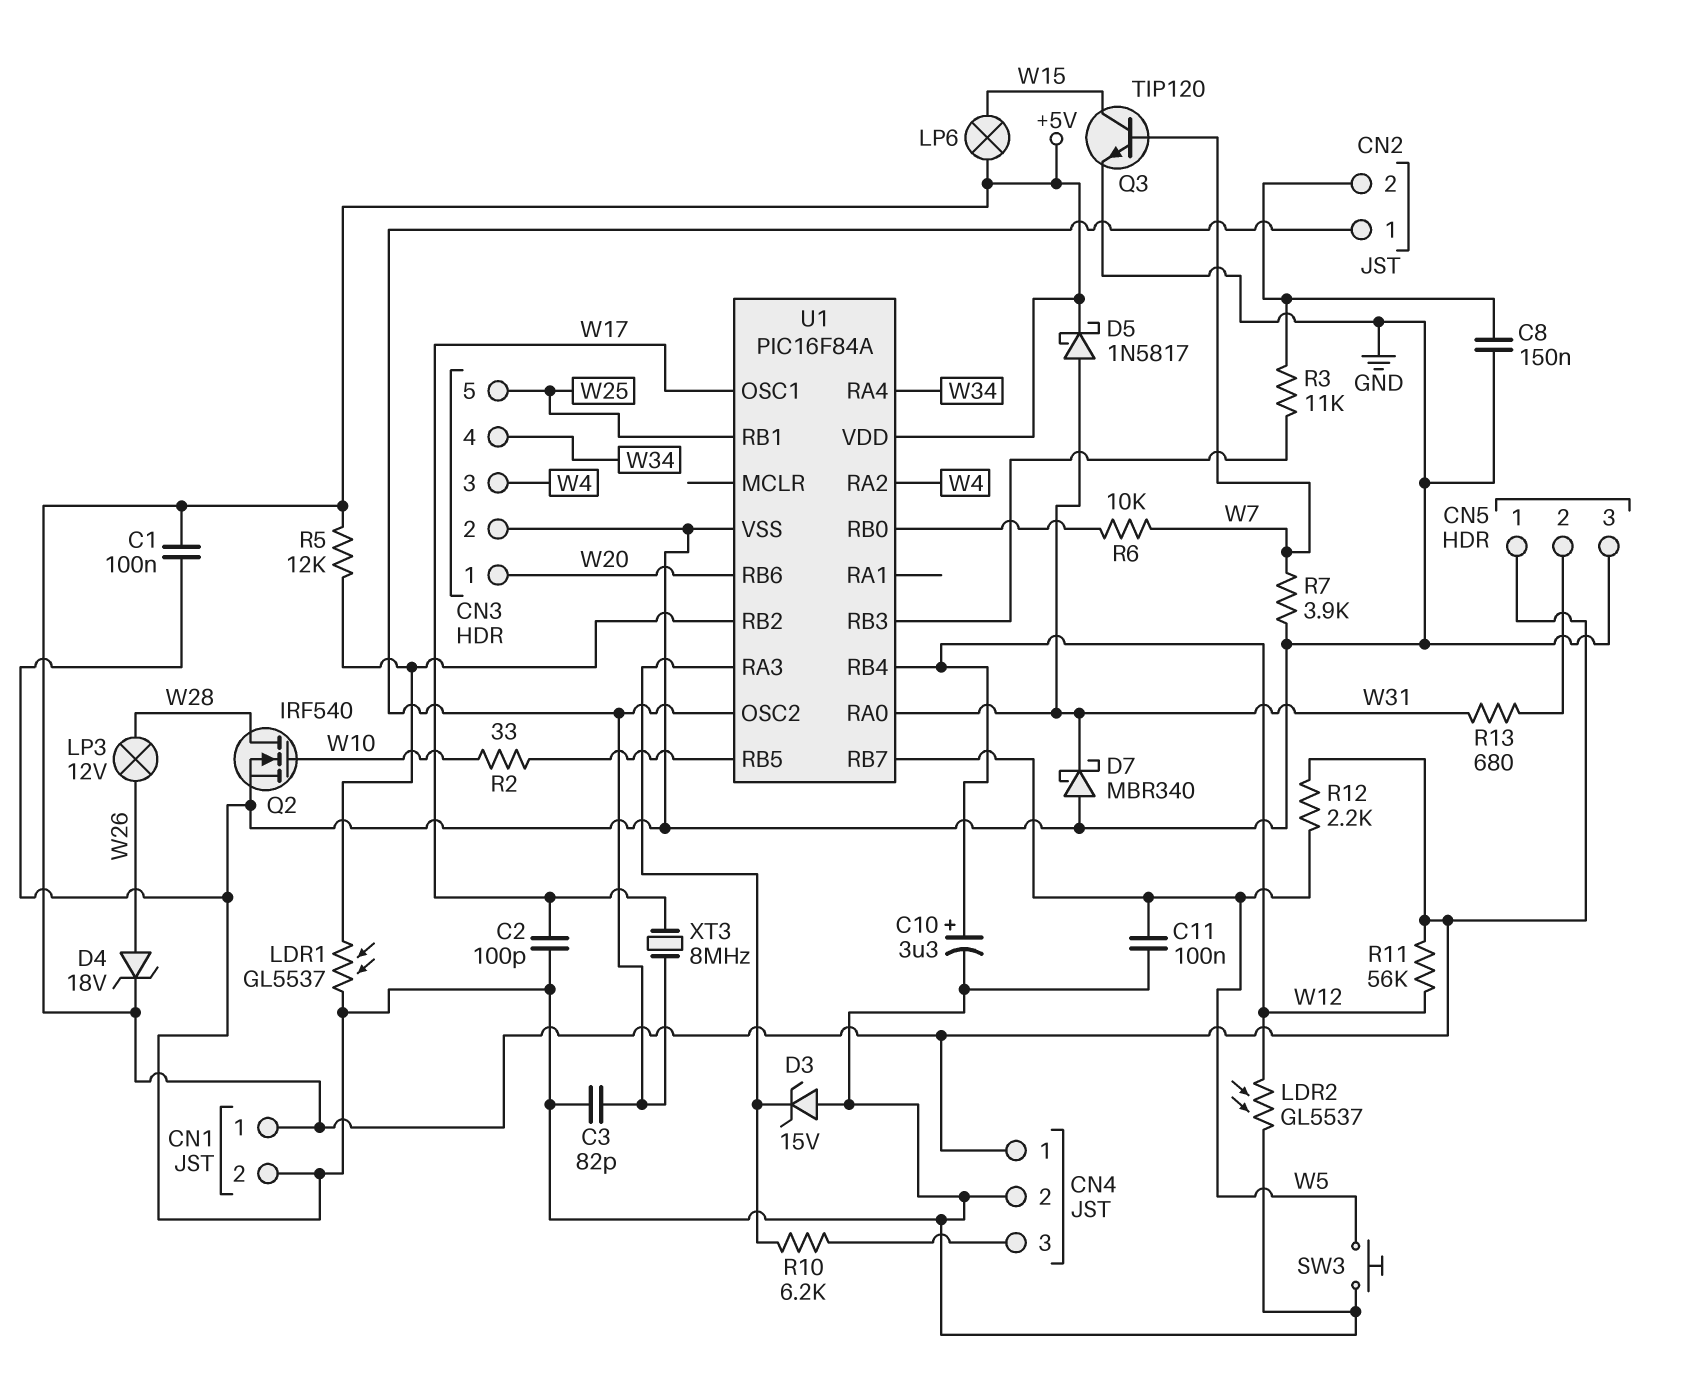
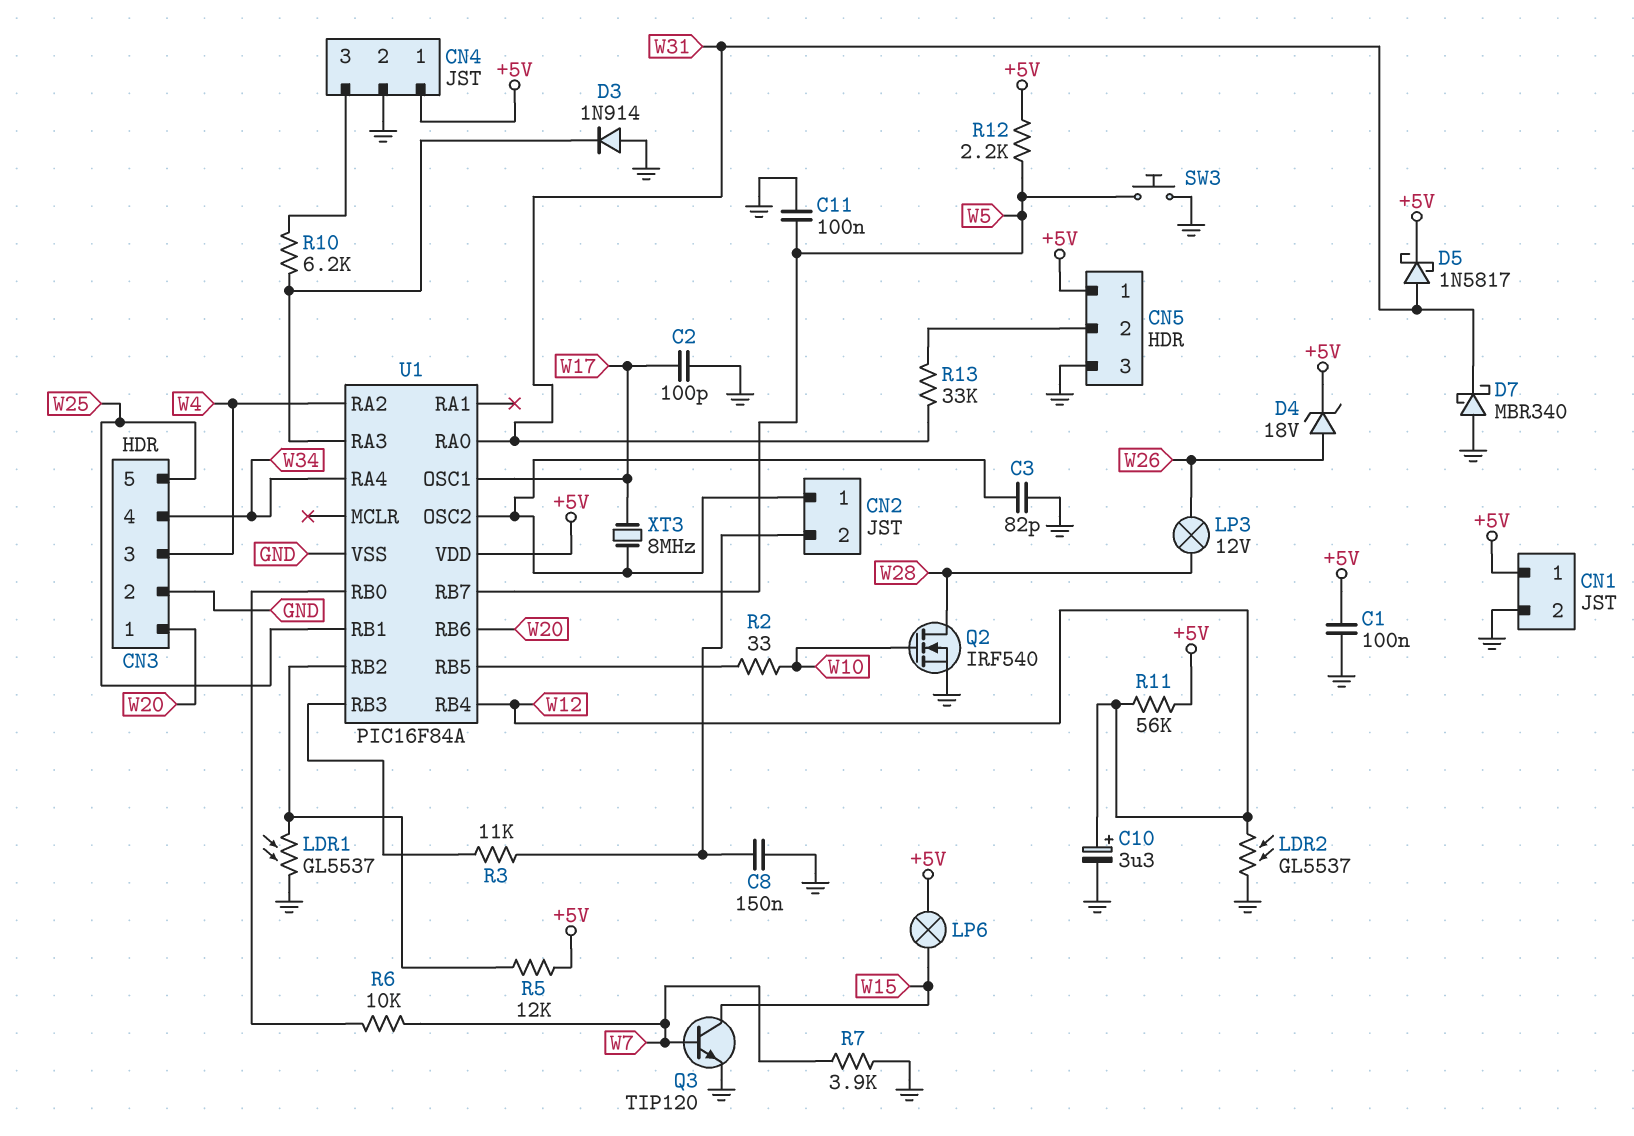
D3: zener 15V (A GND, K U1/RA3) -> diode 1N914 (A GND, K U1/RA3)
R13: 680 (CN5/2, W31) -> 33k (CN5/2, W31)

